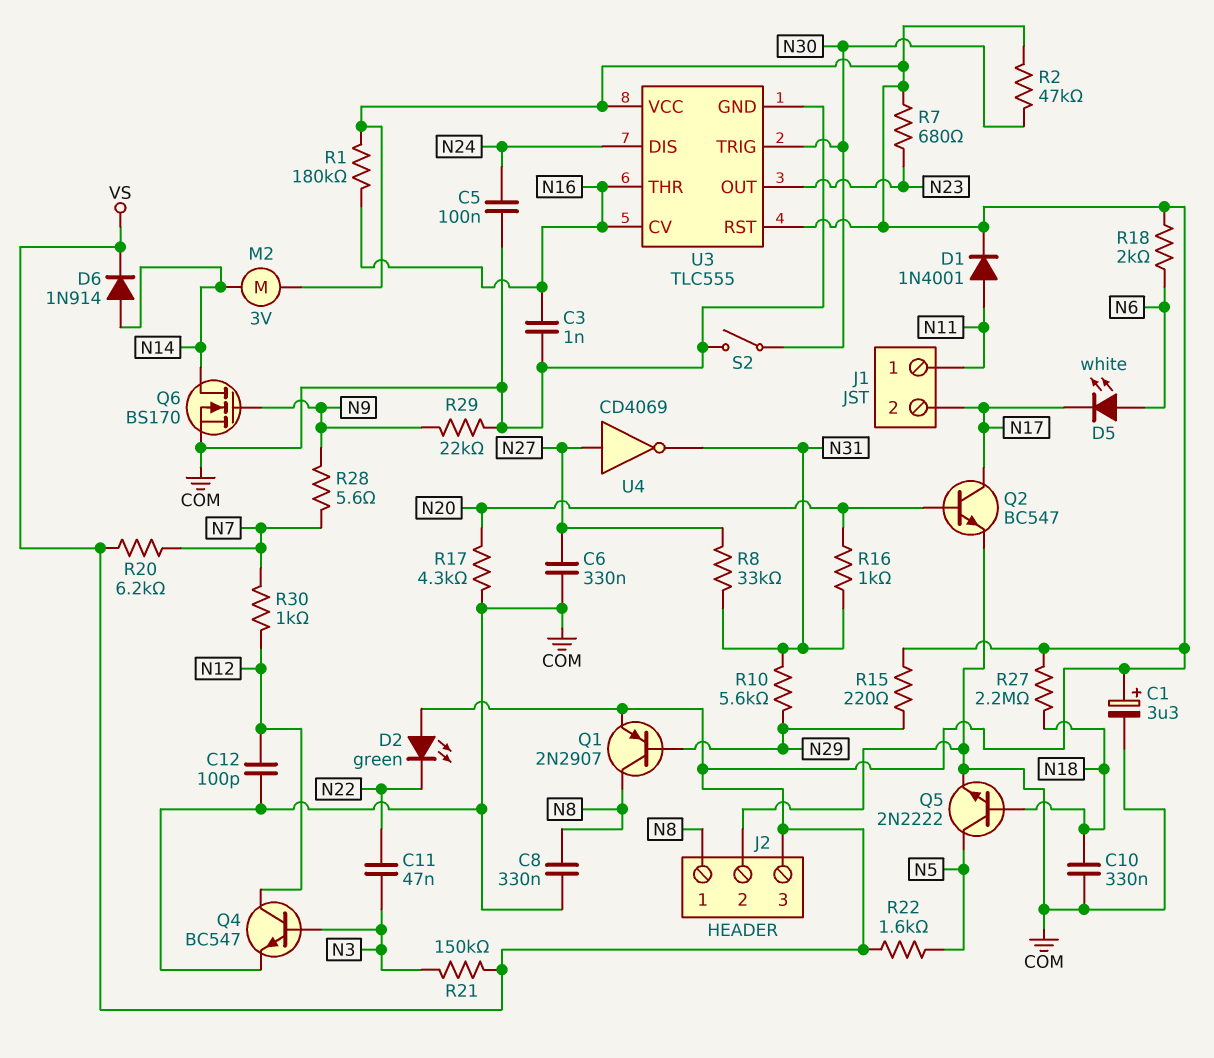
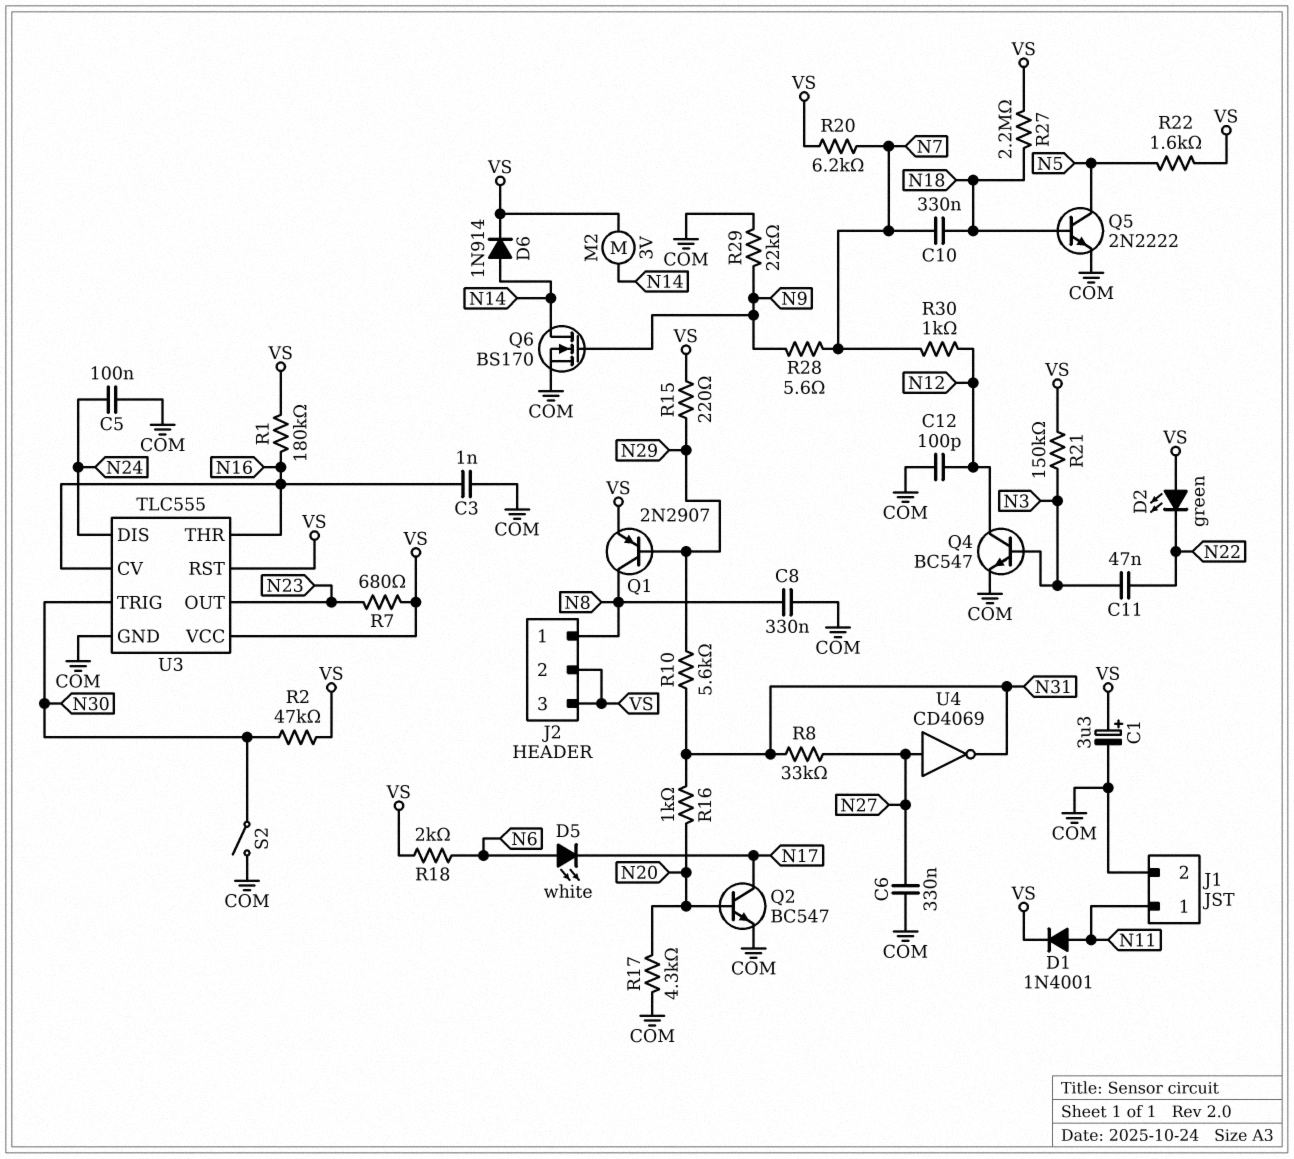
C10: 330nF (COM, N18) -> 330nF (N7, N18)
J1 pin 2: N17 -> COM
J2 pin 2: COM -> VS

